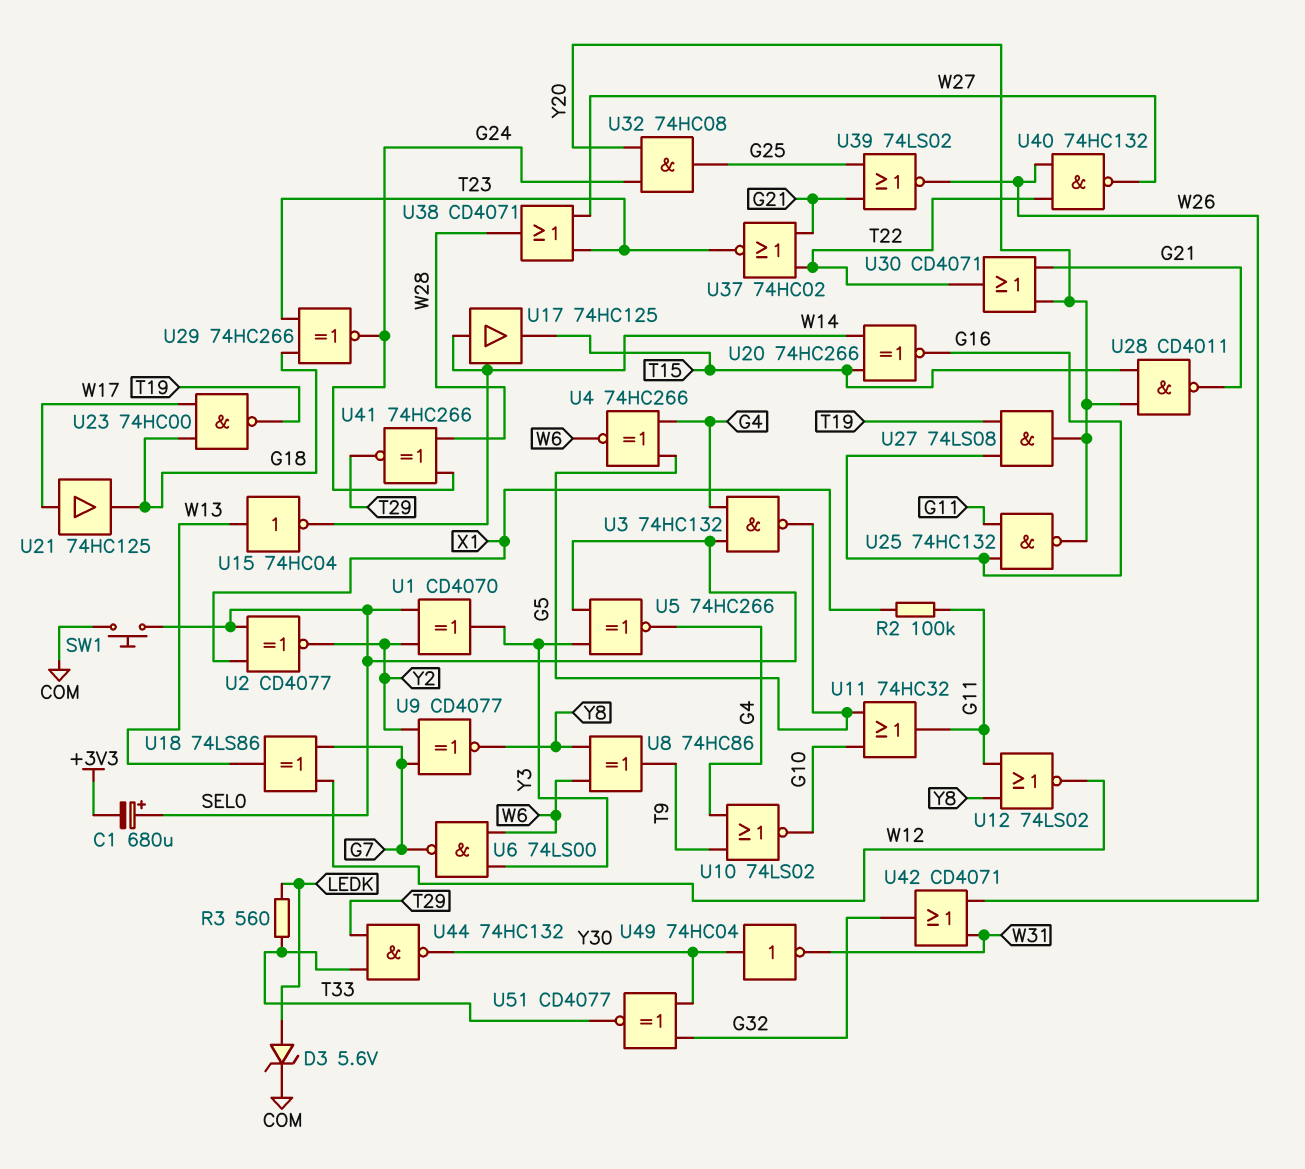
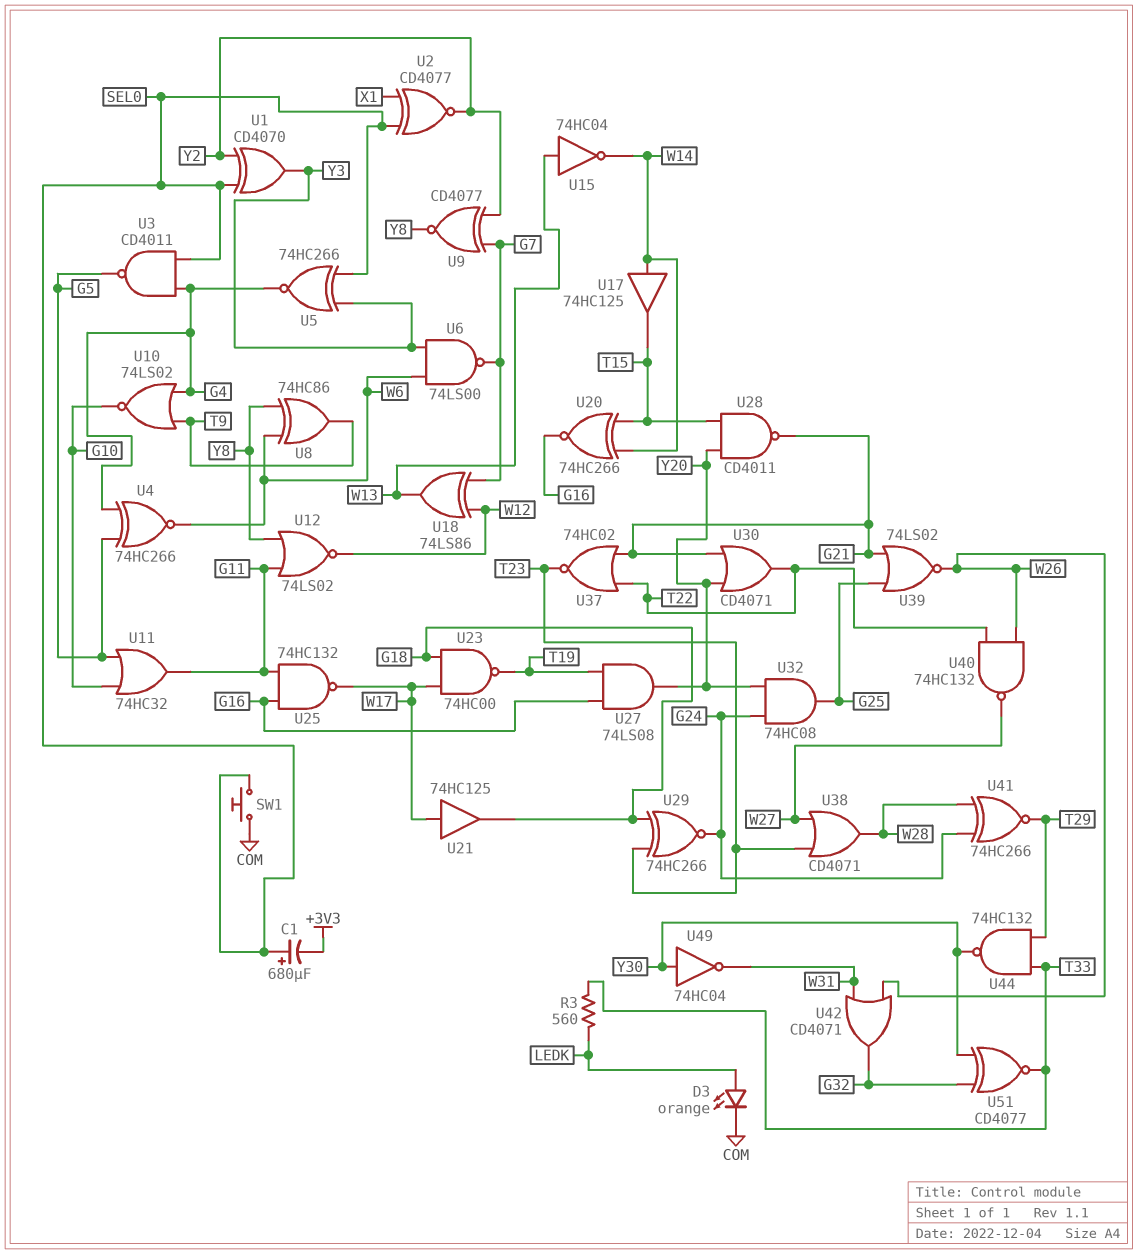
D3: zener 5.6V (A LEDK, K COM) -> LED orange (A LEDK, K COM)
R2: 100k (G11, X1) -> none
U3: NAND 74HC132 (in G4, in SEL0, out G5) -> NAND CD4011 (in G4, in SEL0, out G5)
U25: NAND 74HC132 (in G11, in G16, out Y20) -> NAND 74HC132 (in G11, in G16, out W17)

